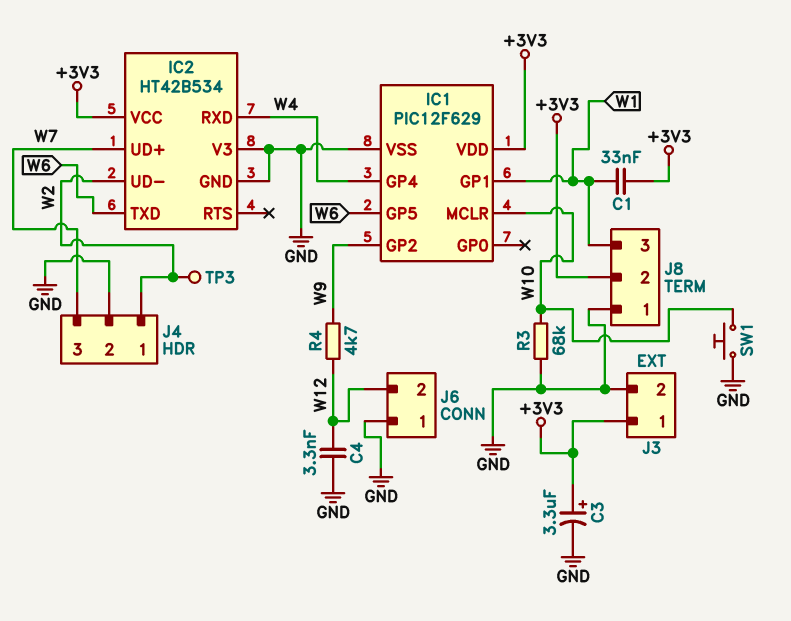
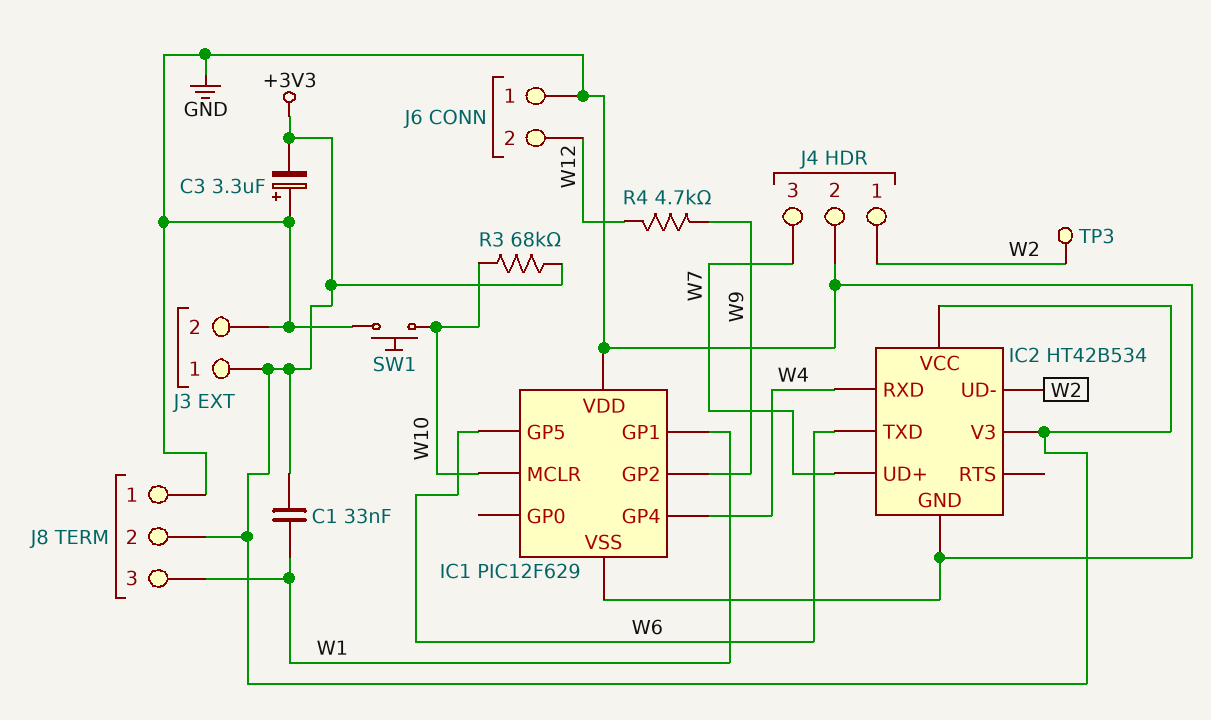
C3: 3.3uF (plus +3V3, minus GND) -> 3.3uF (plus GND, minus +3V3)
C4: 3.3nF (GND, W12) -> none
IC1 pin VDD: +3V3 -> GND
IC2 pin V3: GND -> +3V3
R3: 68k (GND, W10) -> 68k (+3V3, W10)

